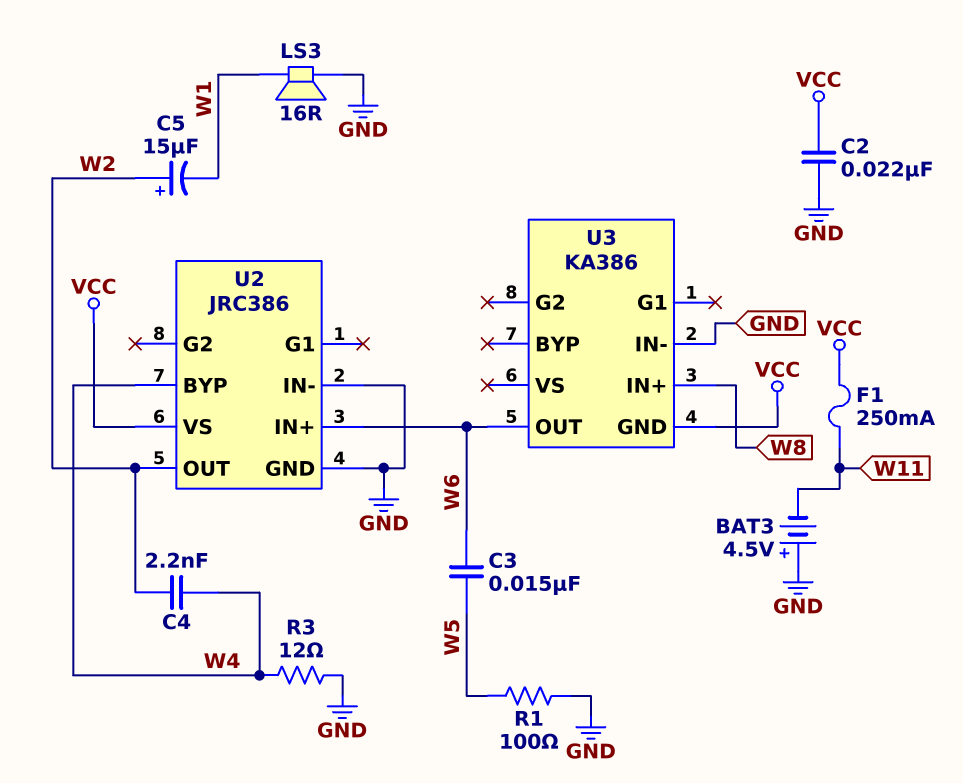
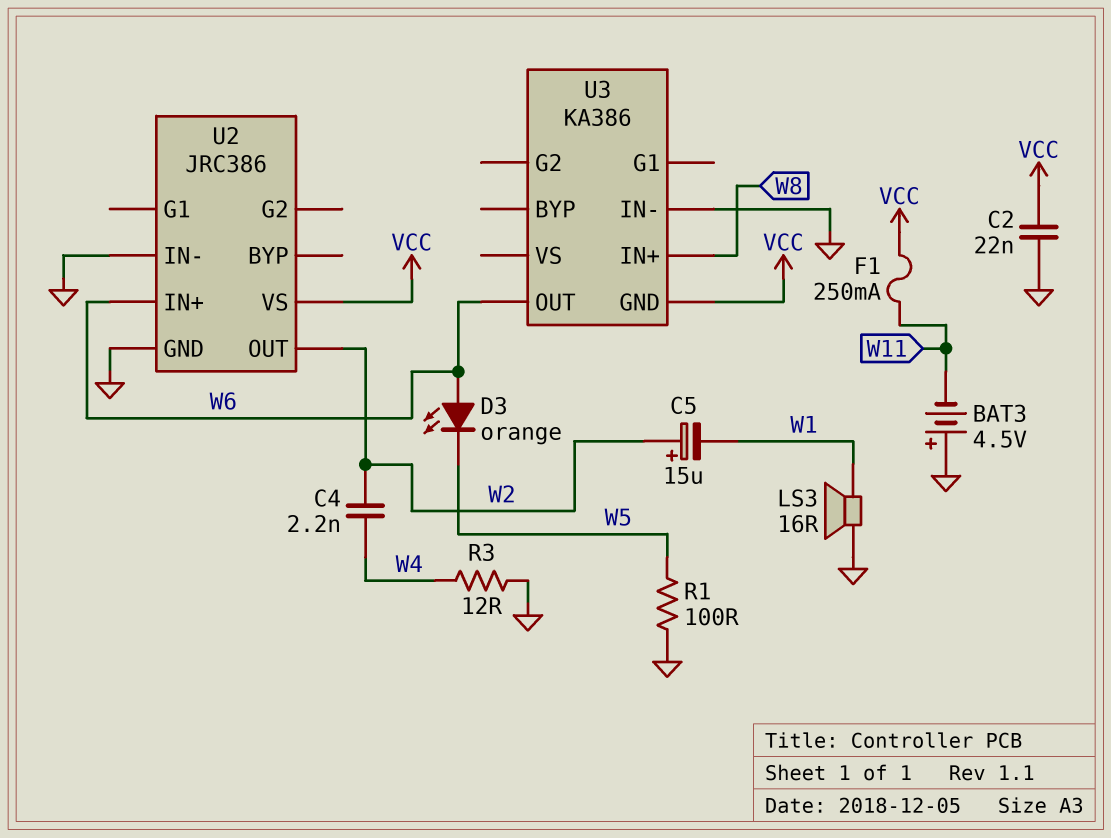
C3: 15nF (W5, W6) -> none
D3: none -> LED orange (A W6, K W5)
U2 pin BYP: W4 -> none

